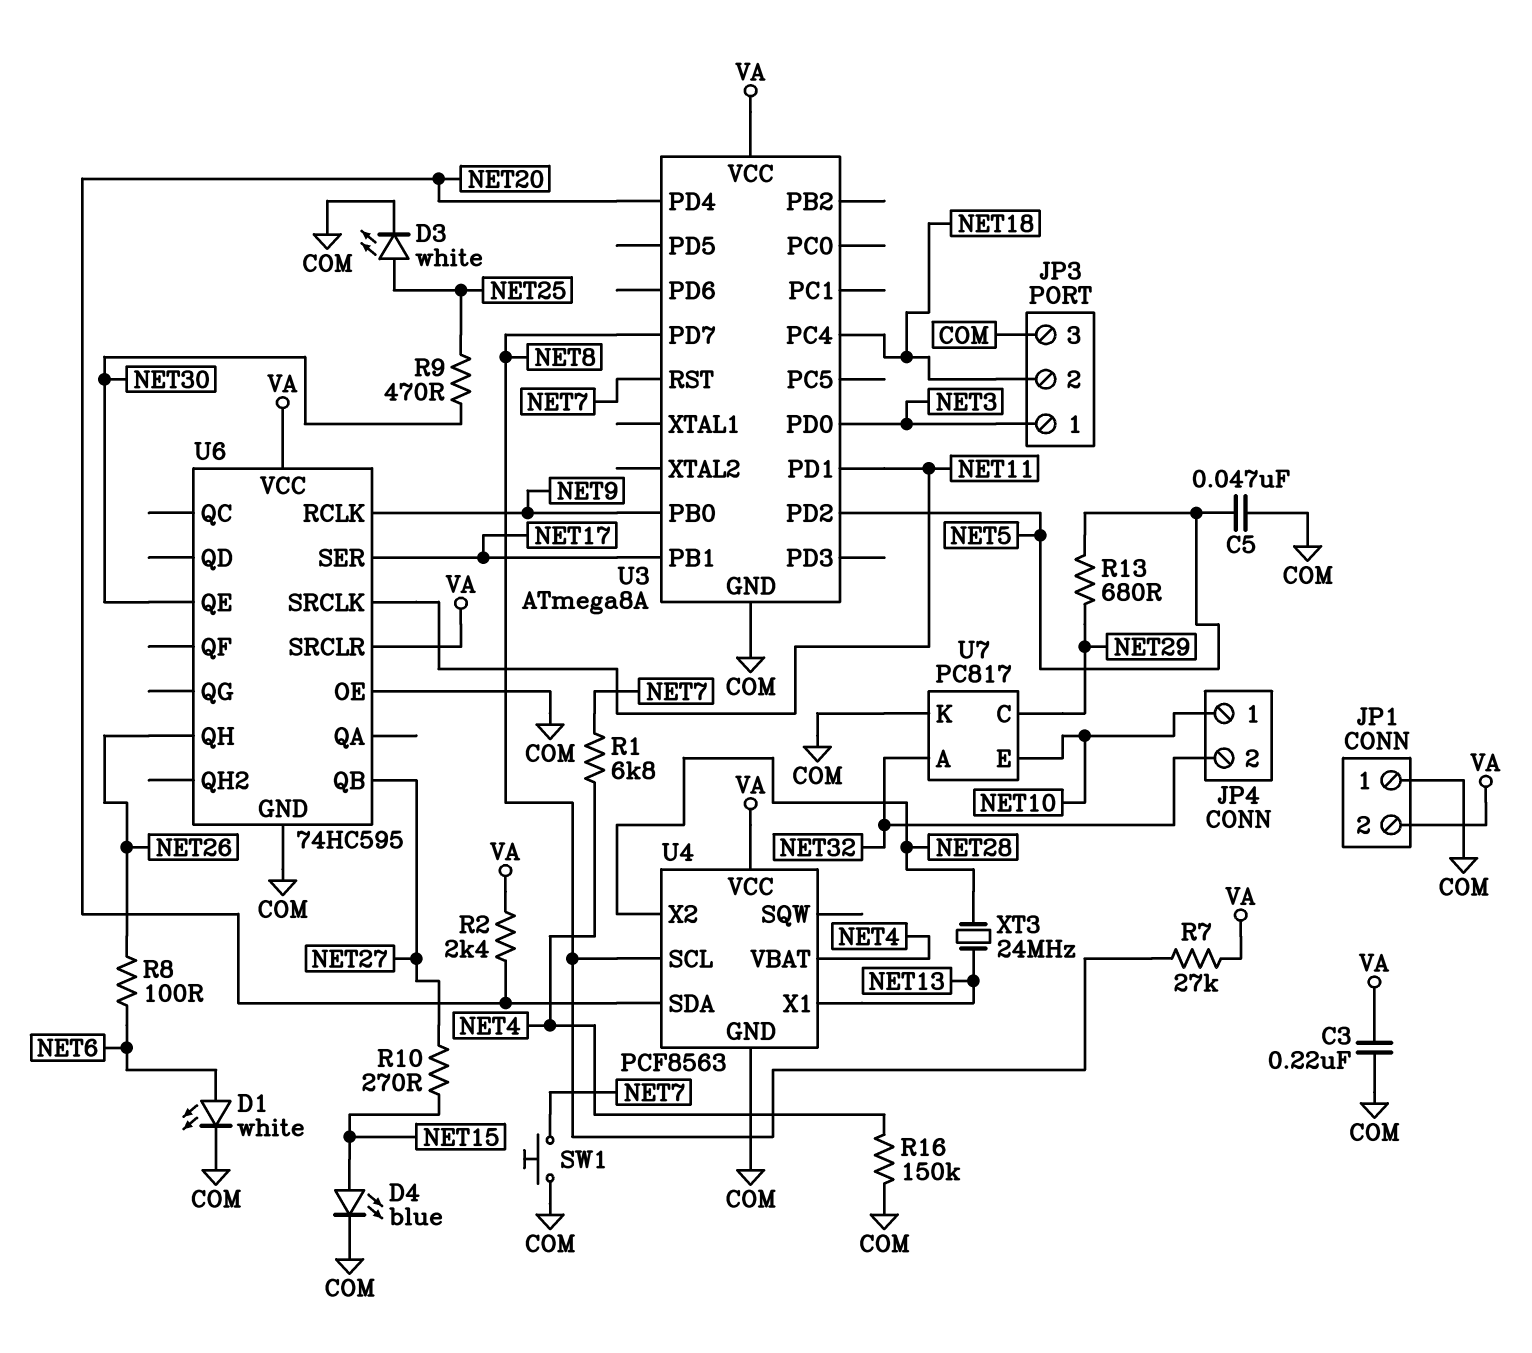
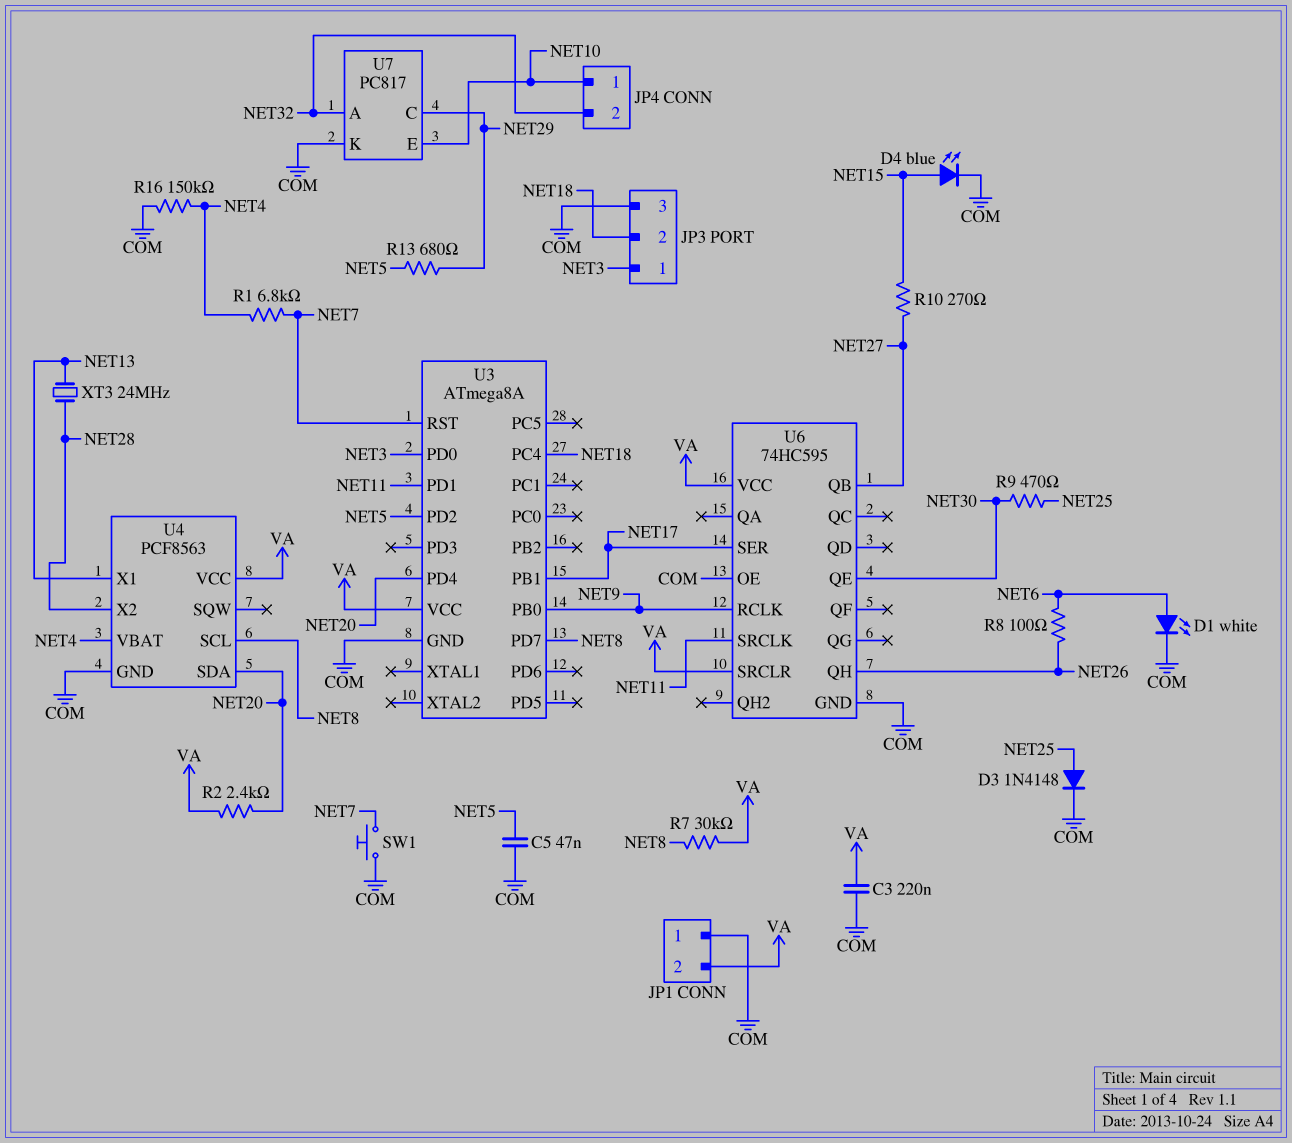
D3: LED white (A NET25, K COM) -> diode 1N4148 (A NET25, K COM)
R7: 27k (NET8, VA) -> 30k (NET8, VA)

